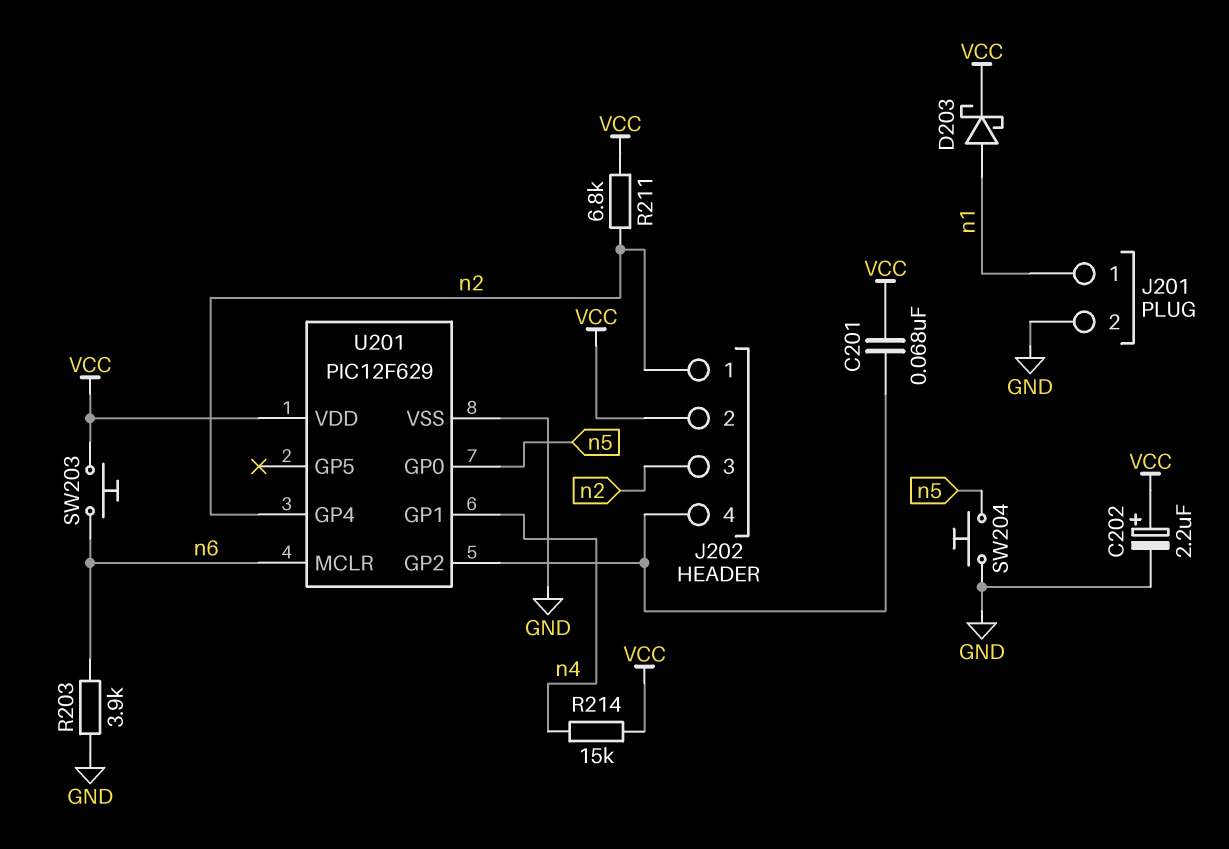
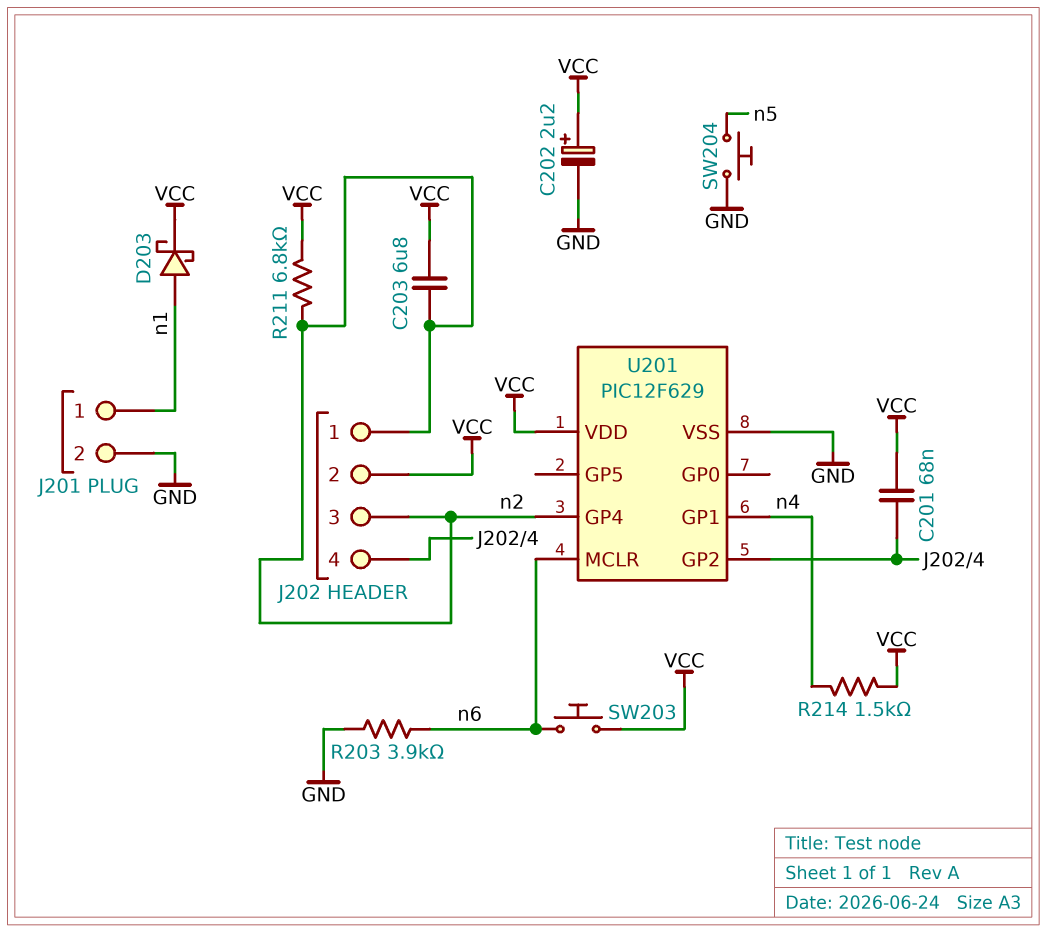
C203: none -> 6.8uF (VCC, n2)
R214: 15k (VCC, n4) -> 1.5k (VCC, n4)
U201 pin GP0: n5 -> none

